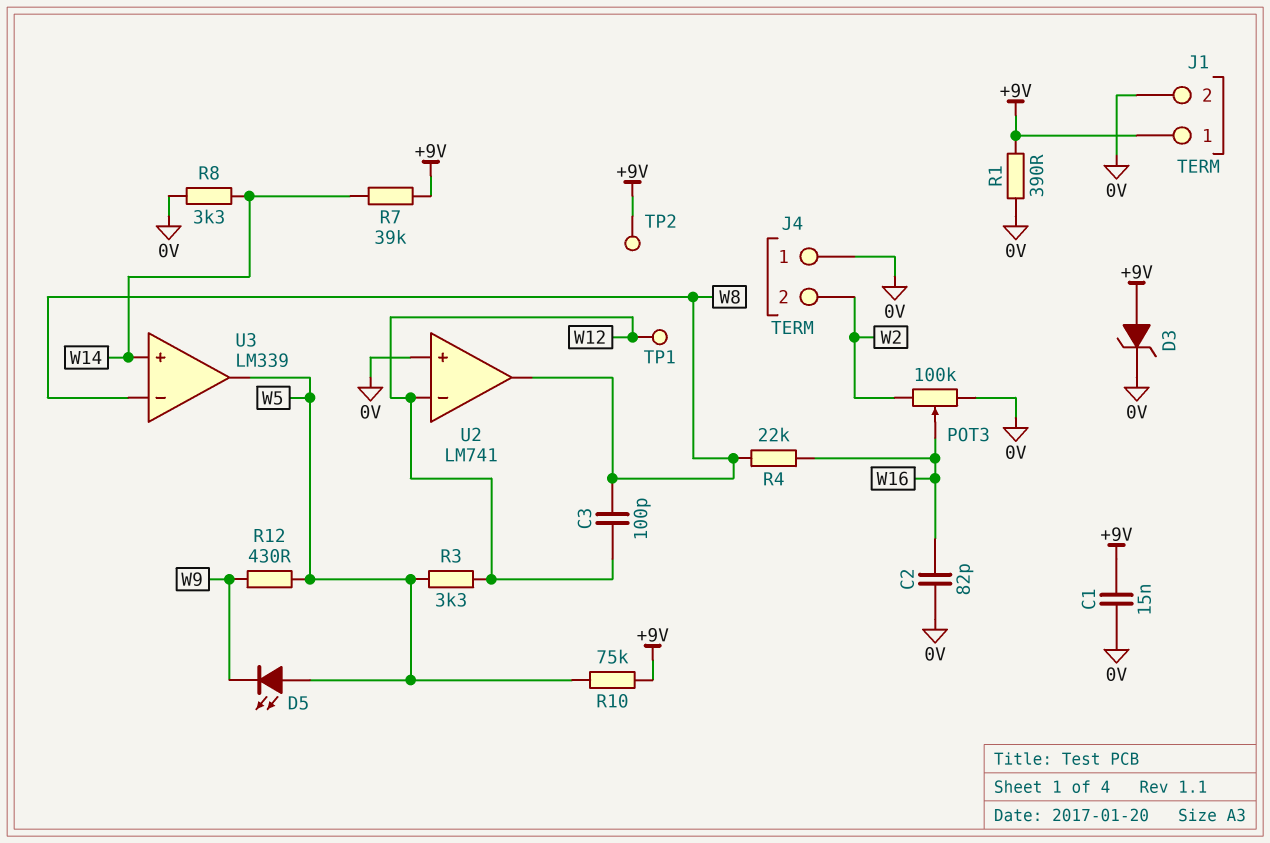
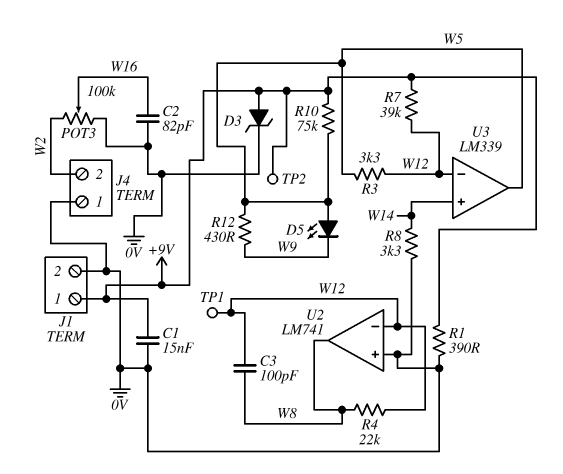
R4: 22k (W8, W16) -> 22k (W8, W12)
R7: 39k (+9V, W14) -> 39k (+9V, W12)
U3 pin in-: W8 -> W12

